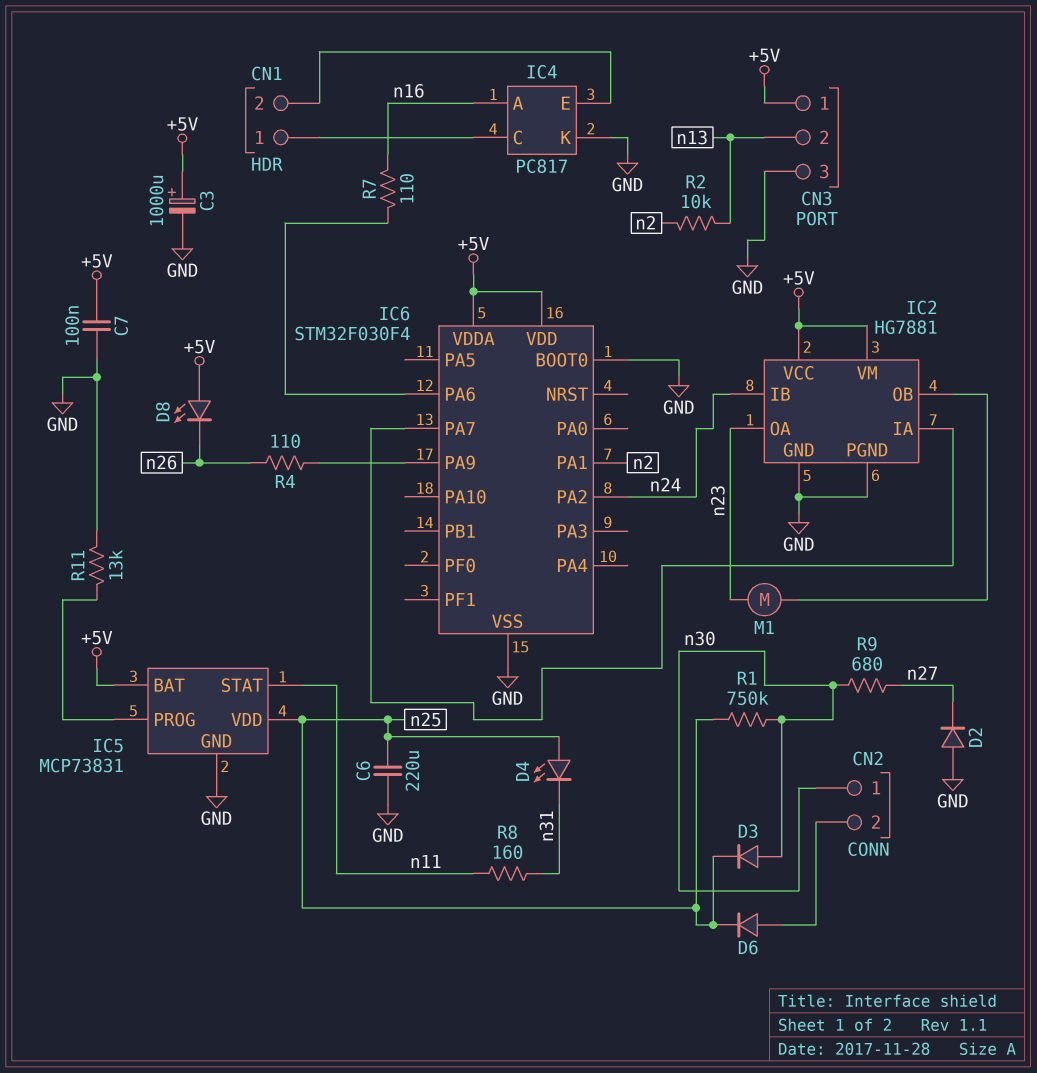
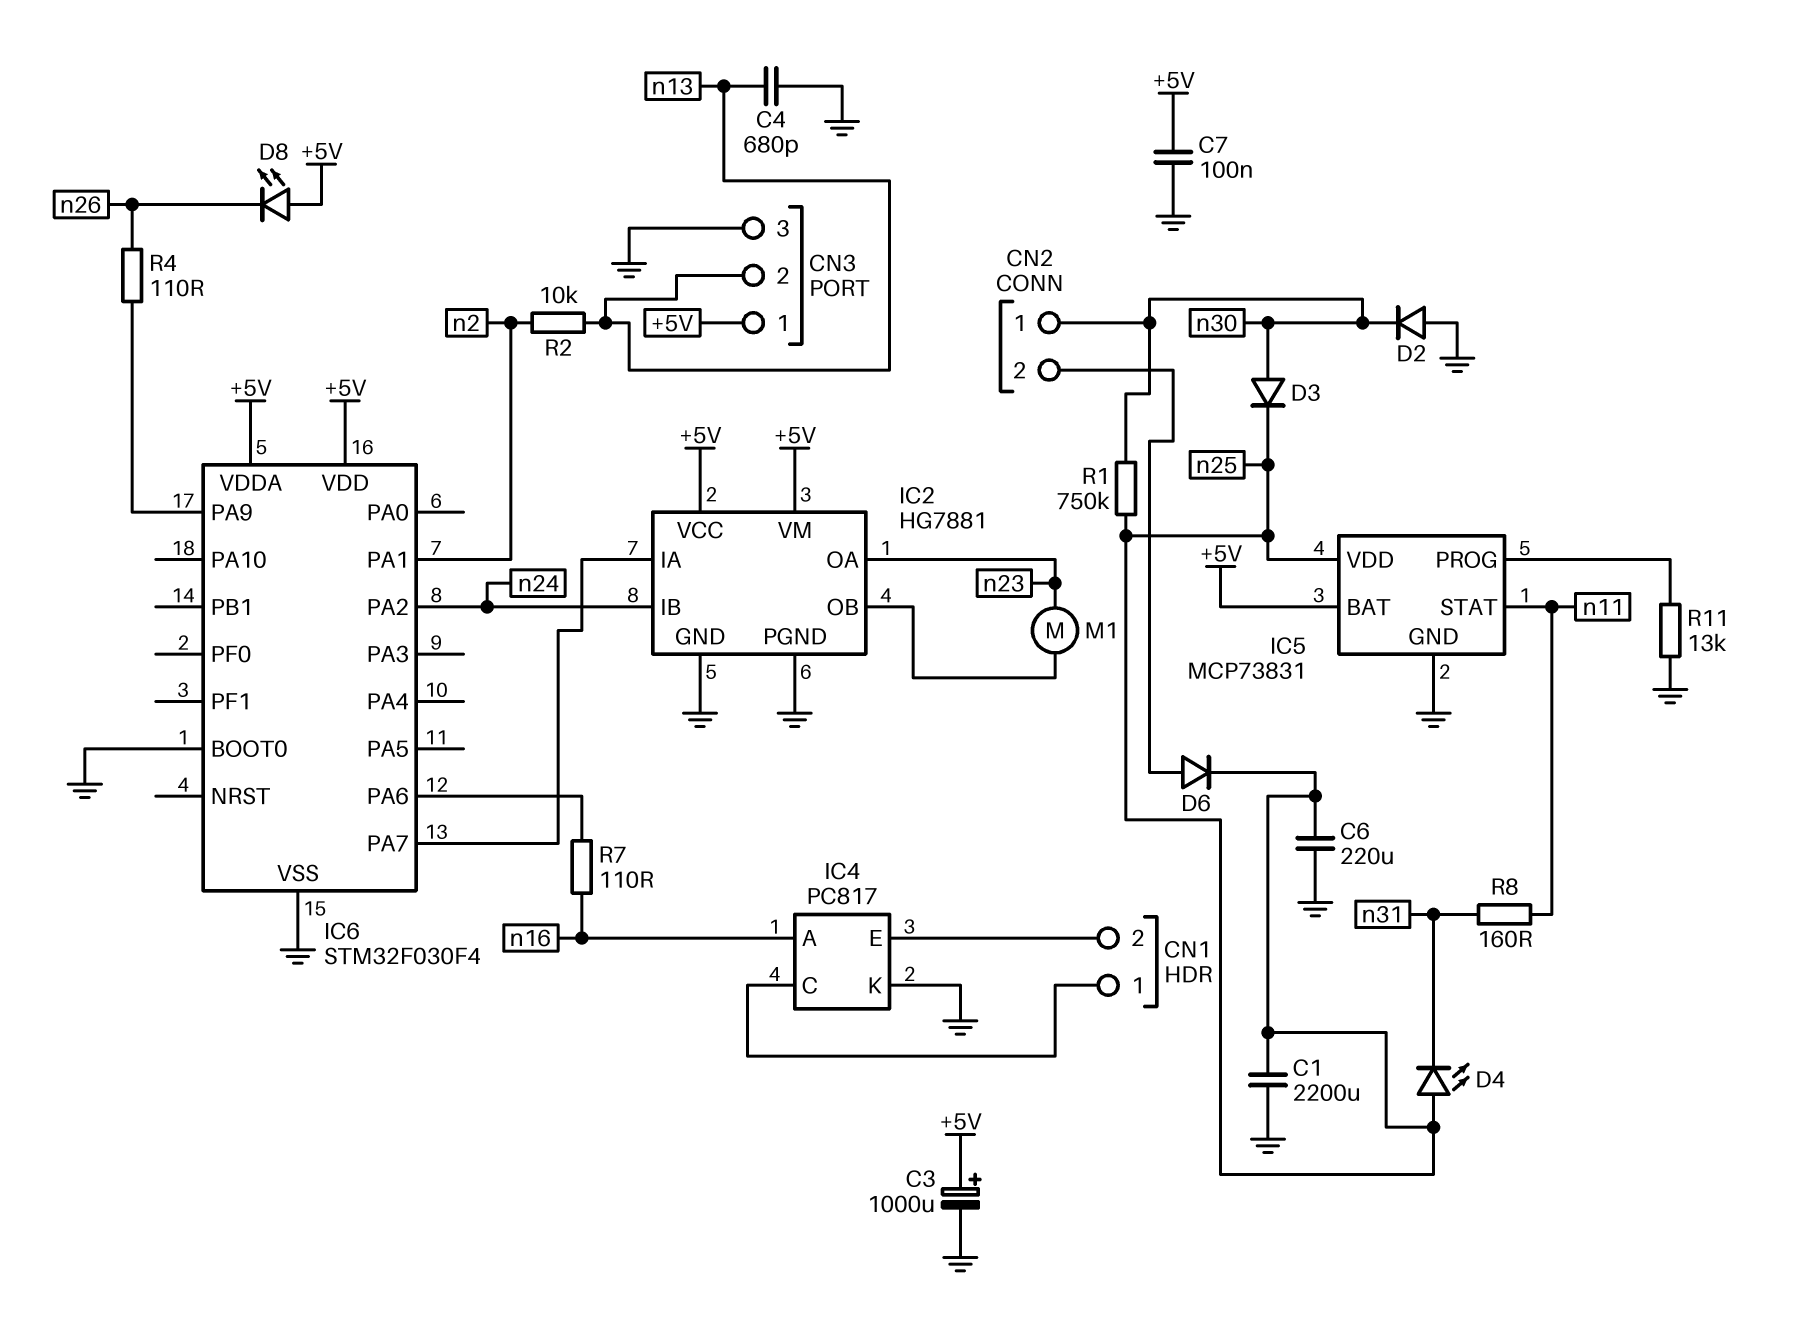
C1: none -> 2200uF (GND, n25)
C4: none -> 680pF (GND, n13)
D2: diode (A GND, K n27) -> diode (A GND, K n30)
R9: 680 (n27, n30) -> none

